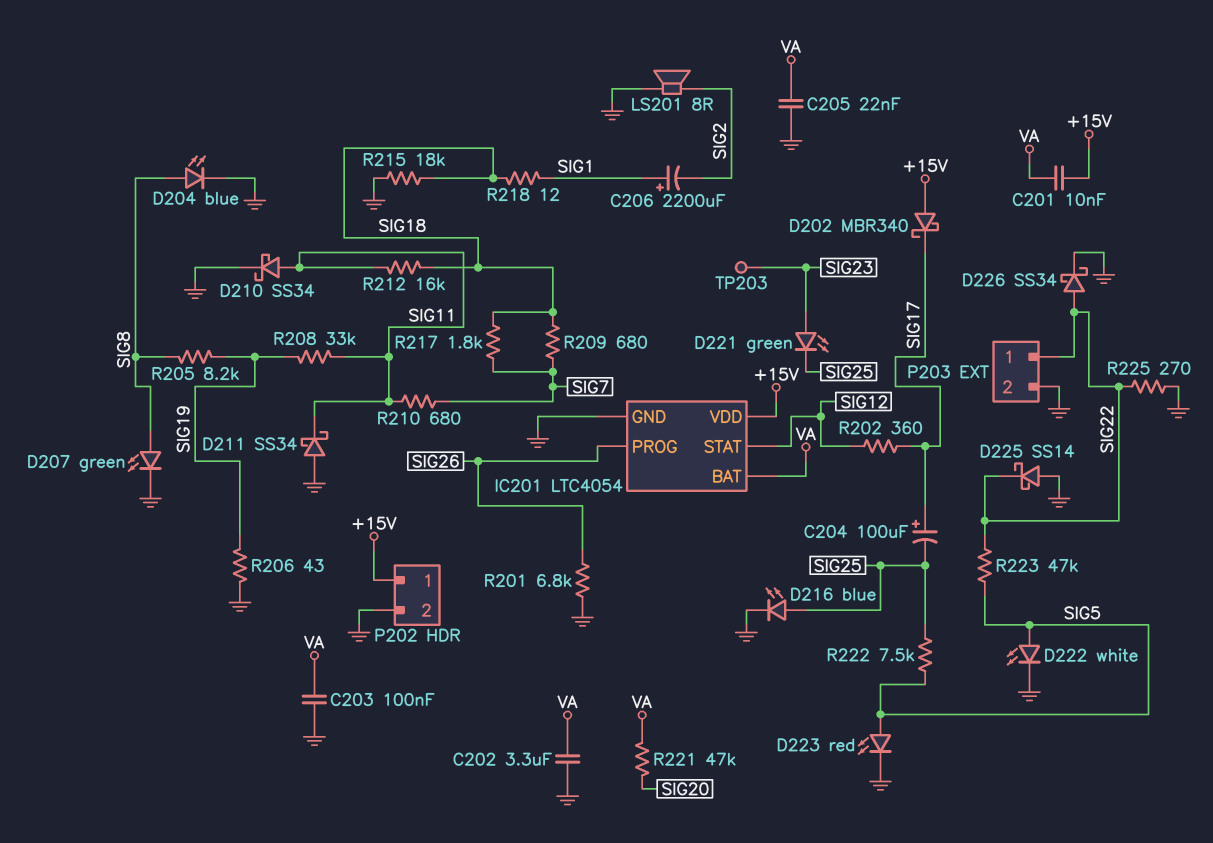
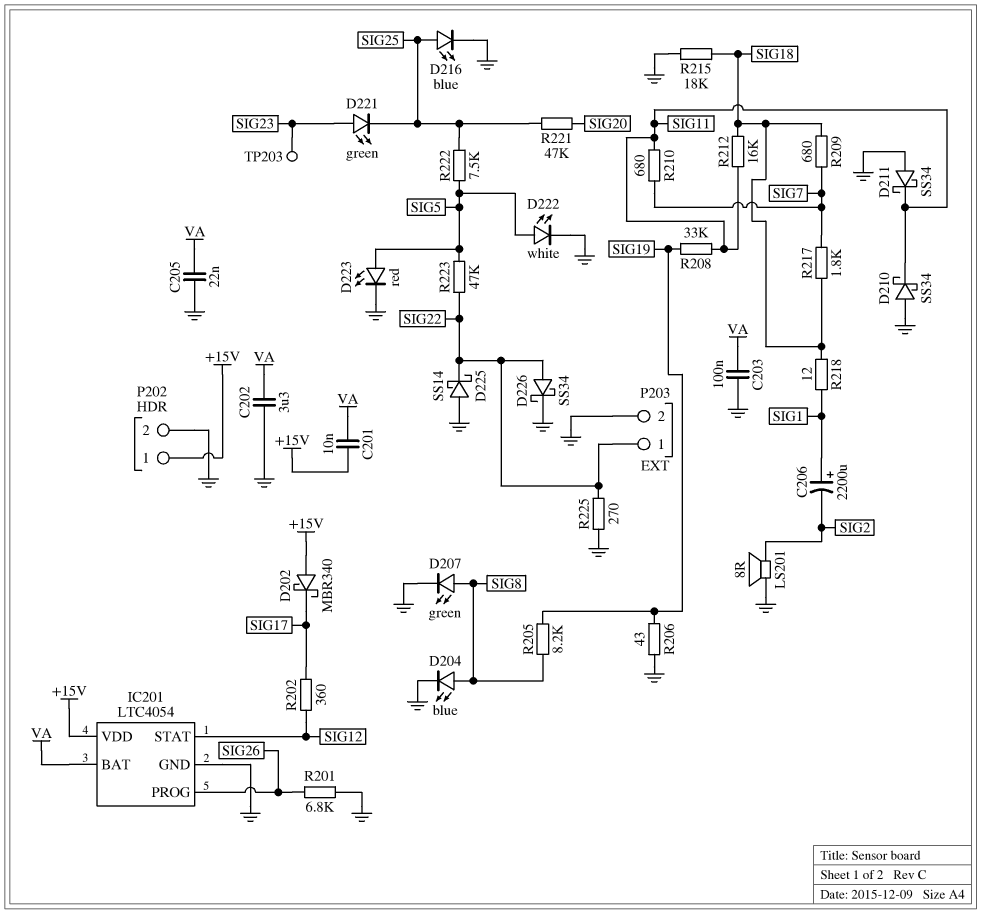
C204: 100uF (plus SIG17, minus SIG25) -> none
D210: schottky SS34 (A SIG11, K GND) -> schottky SS34 (A GND, K SIG11)
R221: 47k (SIG20, VA) -> 47k (SIG20, SIG25)

